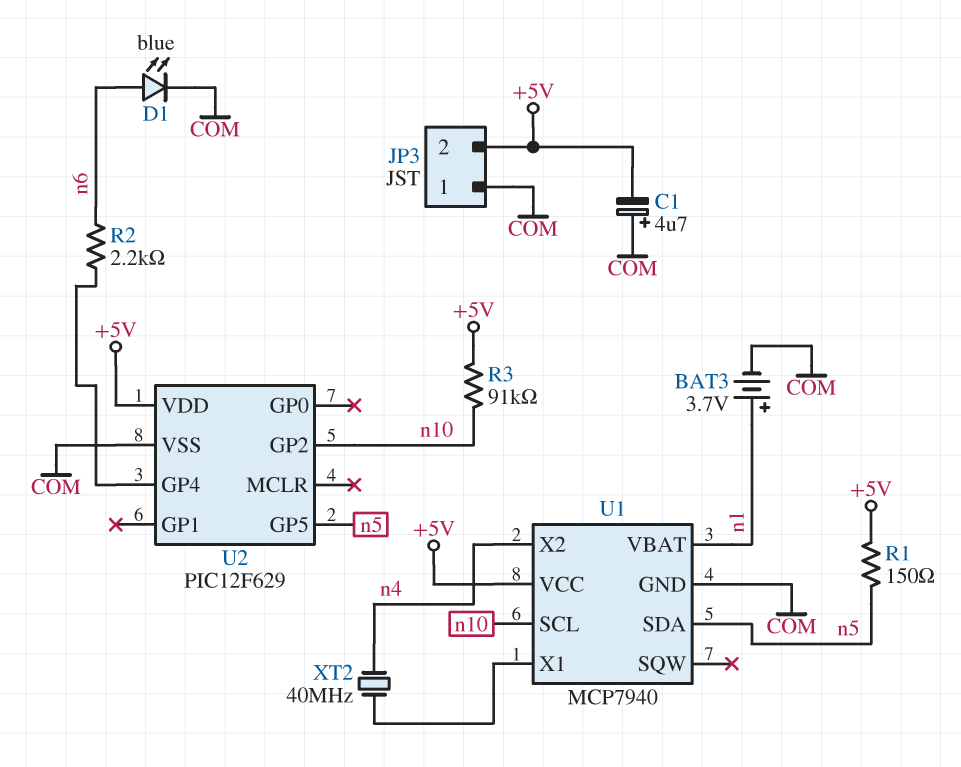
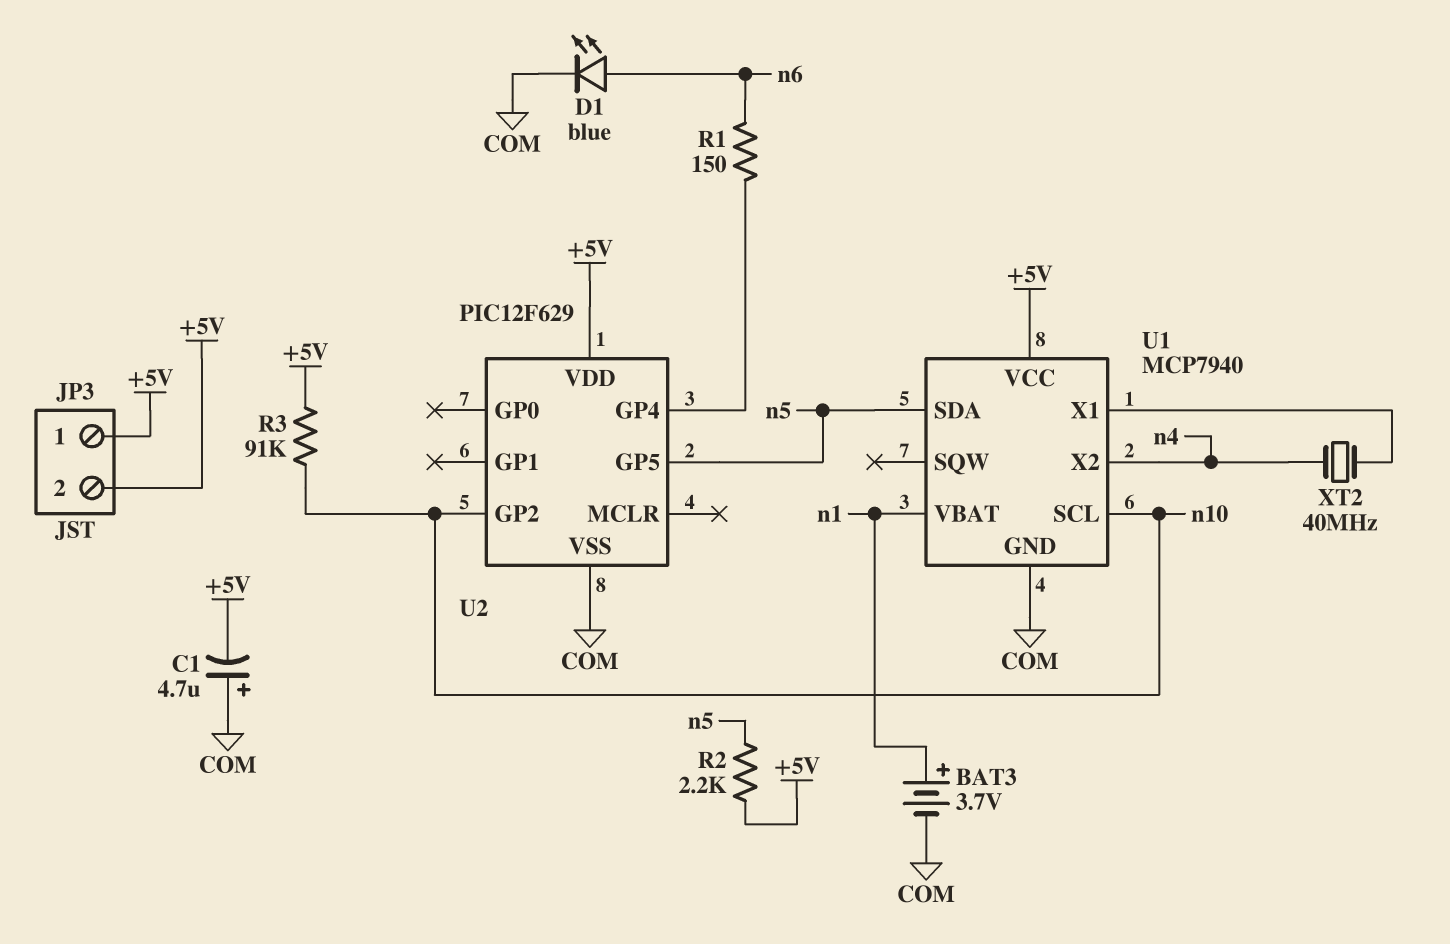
JP3 pin 1: COM -> +5V
R1: 150 (+5V, n5) -> 150 (U2/GP4, n6)
R2: 2.2k (U2/GP4, n6) -> 2.2k (+5V, n5)

